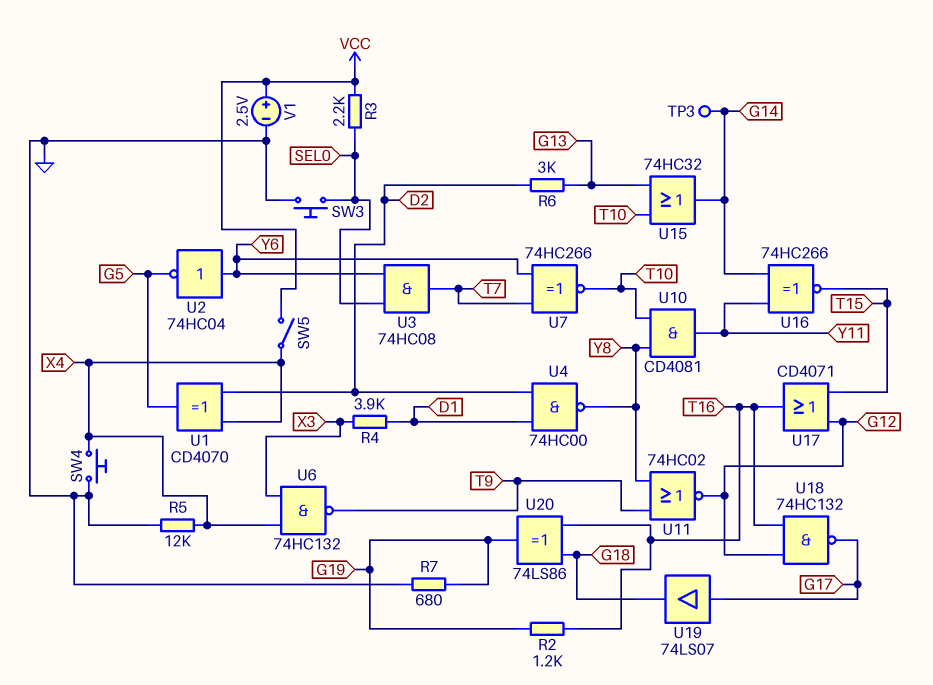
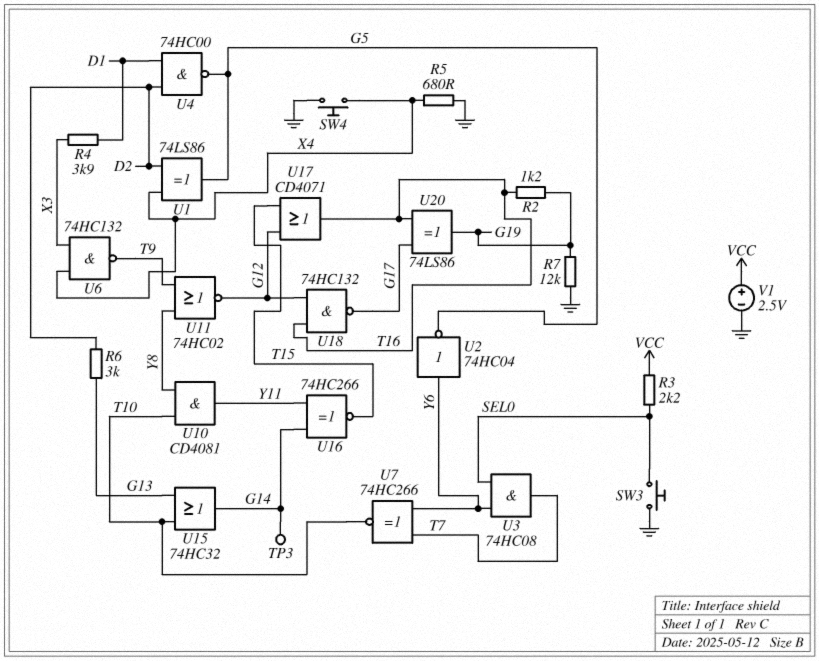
R5: 12k (GND, X4) -> 680 (GND, X4)
R7: 680 (G19, GND) -> 12k (G19, GND)
SW5: switch (VCC, X4) -> none
U1: XOR CD4070 (in D2, in X4, out G5) -> XOR 74LS86 (in D2, in X4, out G5)
U4: NAND 74HC00 (in D1, in D2, out Y8) -> NAND 74HC00 (in D1, in D2, out G5)
U19: buffer 74LS07 (in G17, out G18) -> none
U20: XOR 74LS86 (in G18, in T16, out G19) -> XOR 74LS86 (in G17, in T16, out G19)

